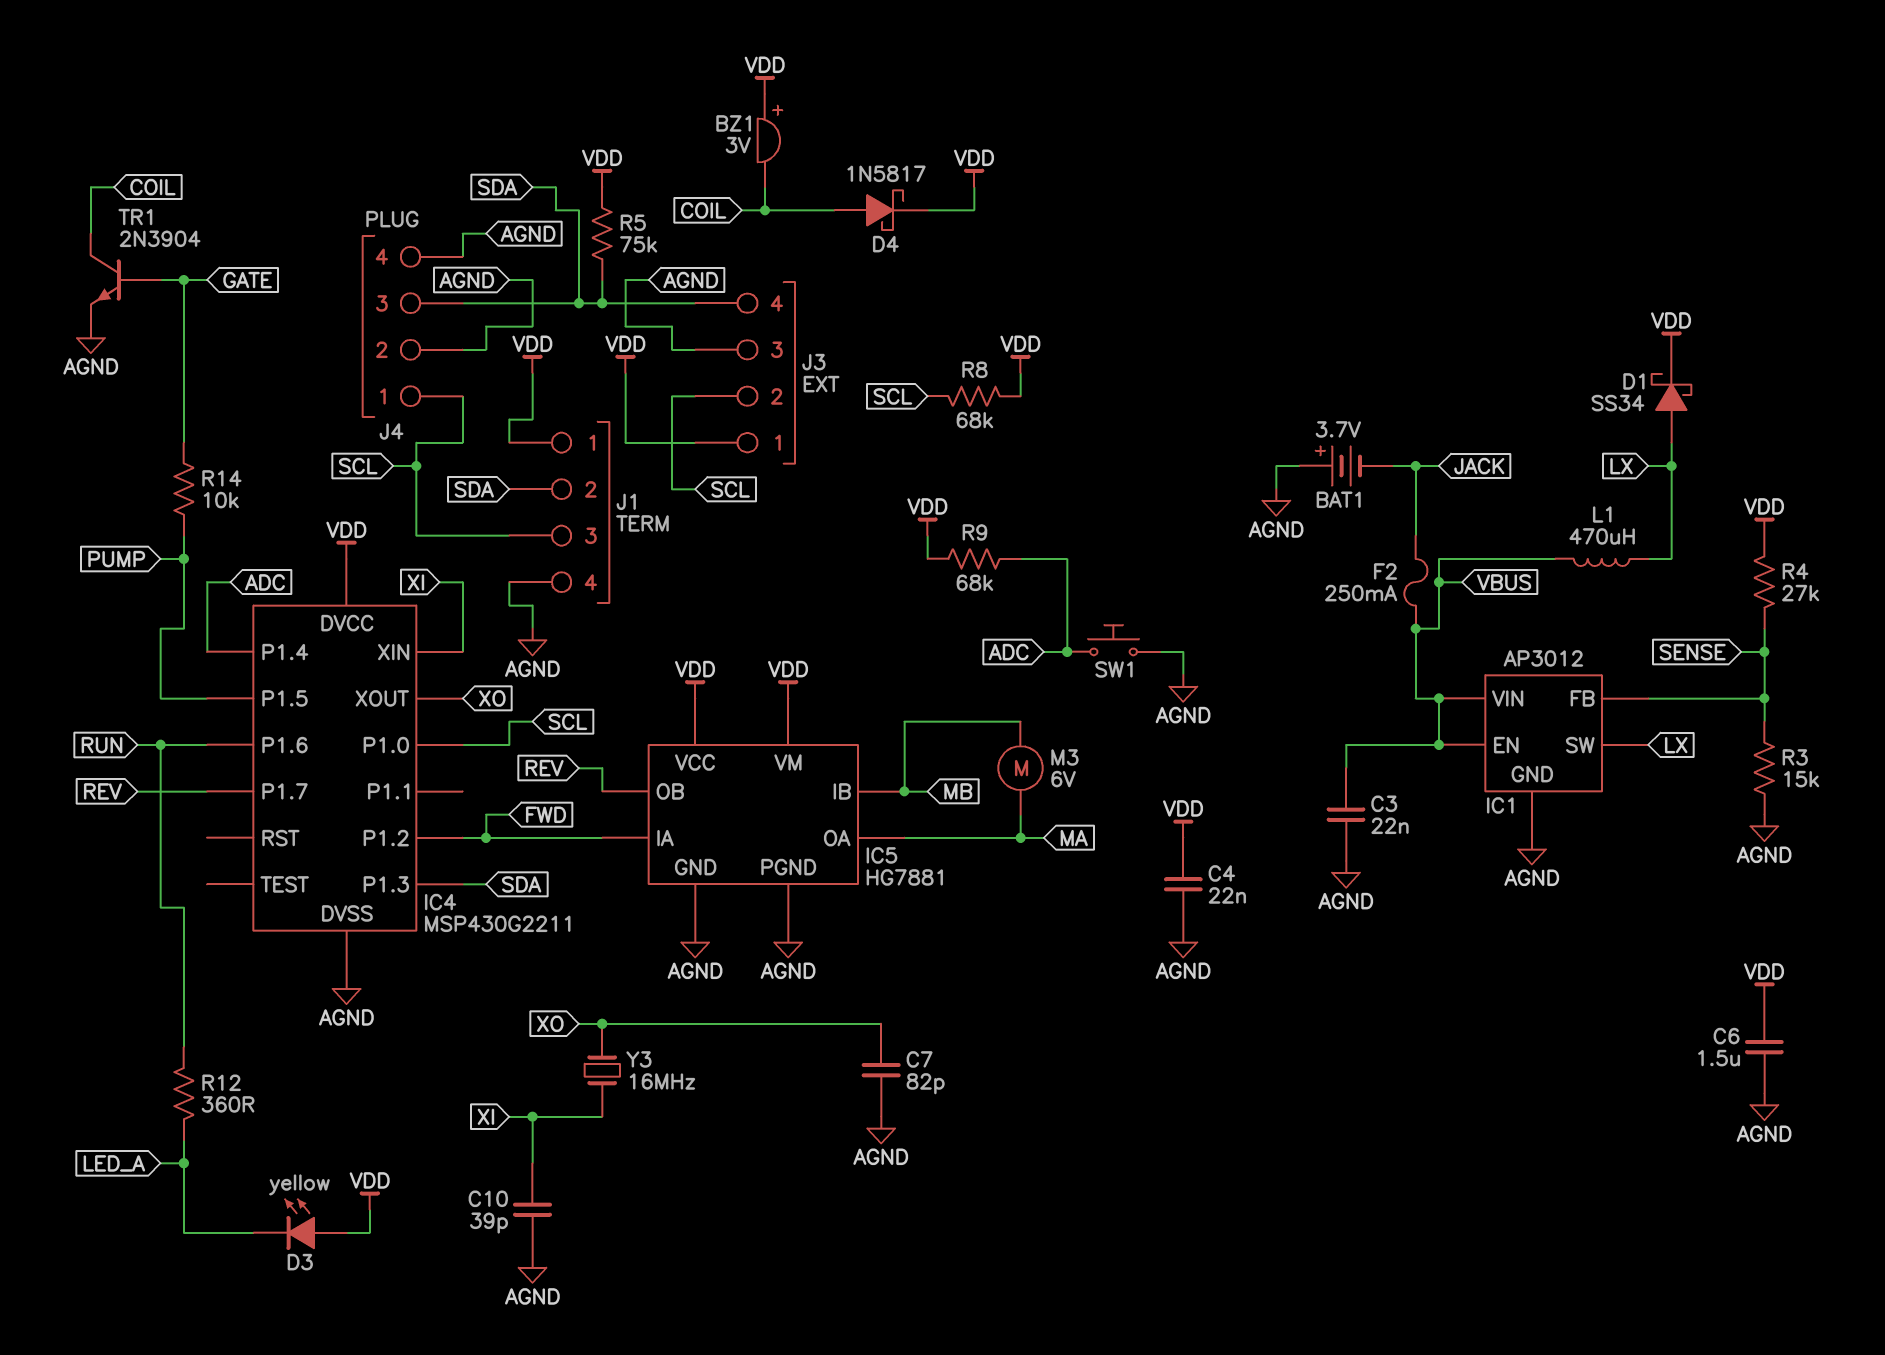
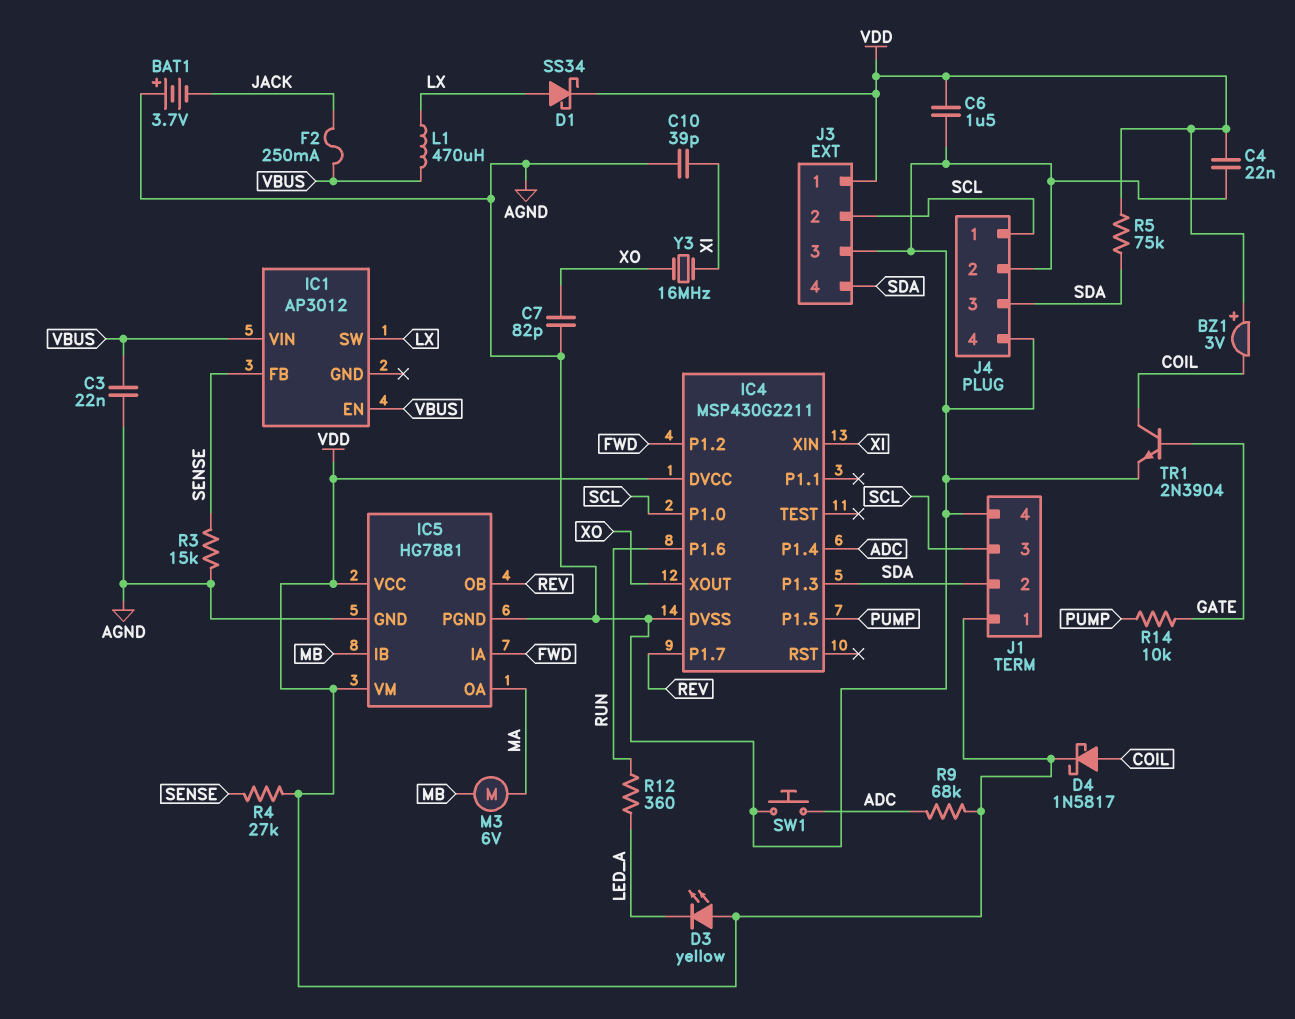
IC1 pin GND: AGND -> none
R8: 68k (SCL, VDD) -> none

